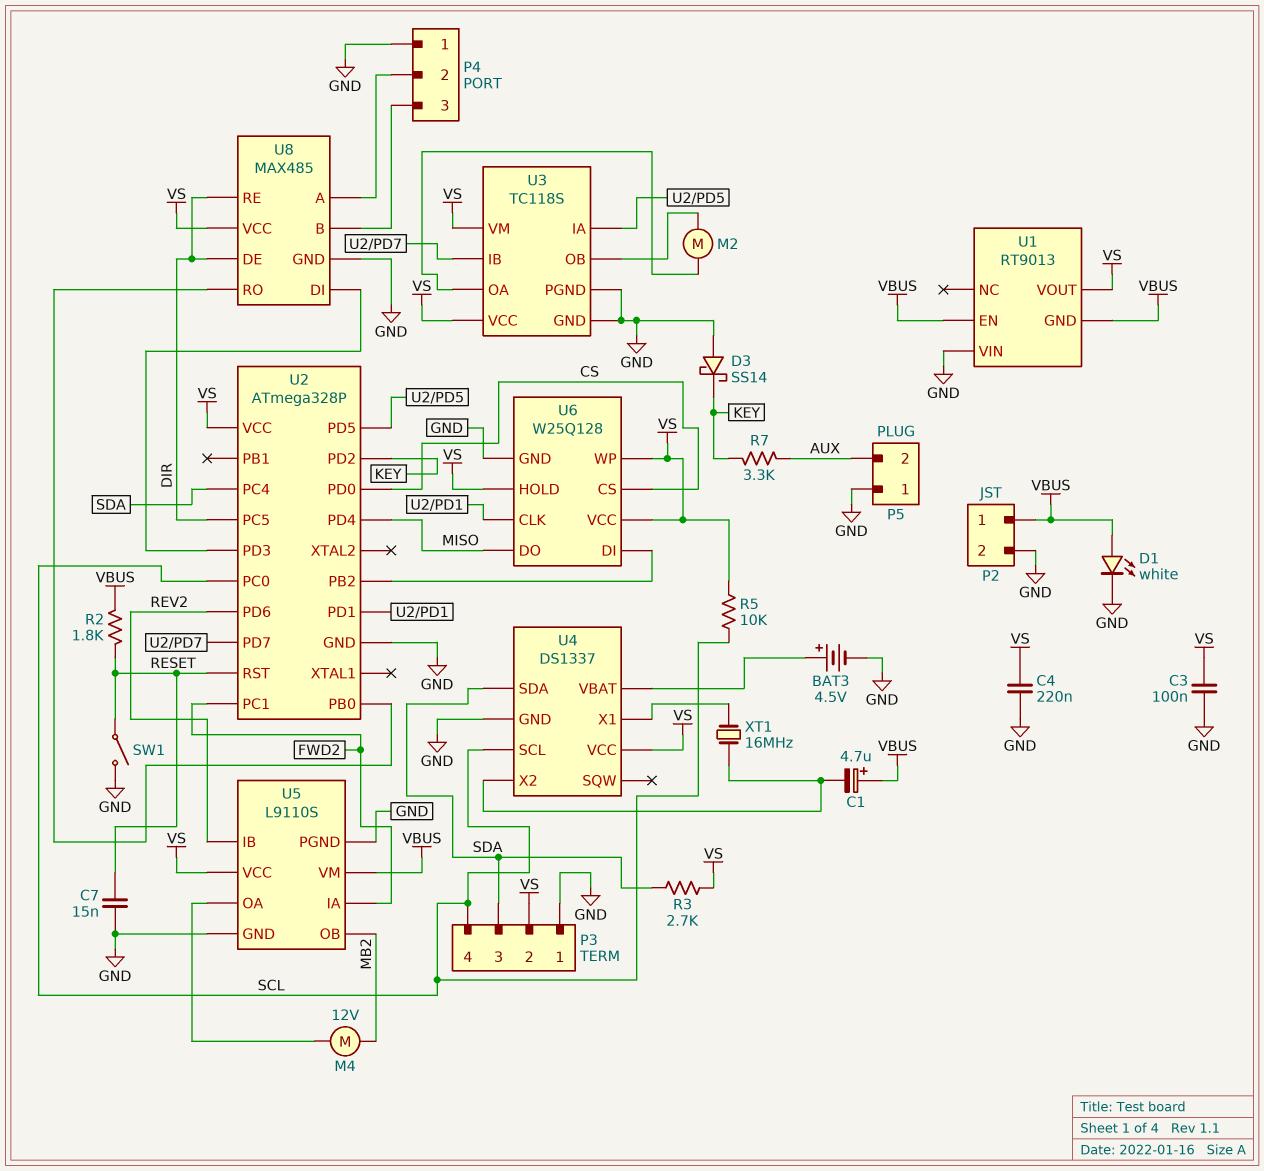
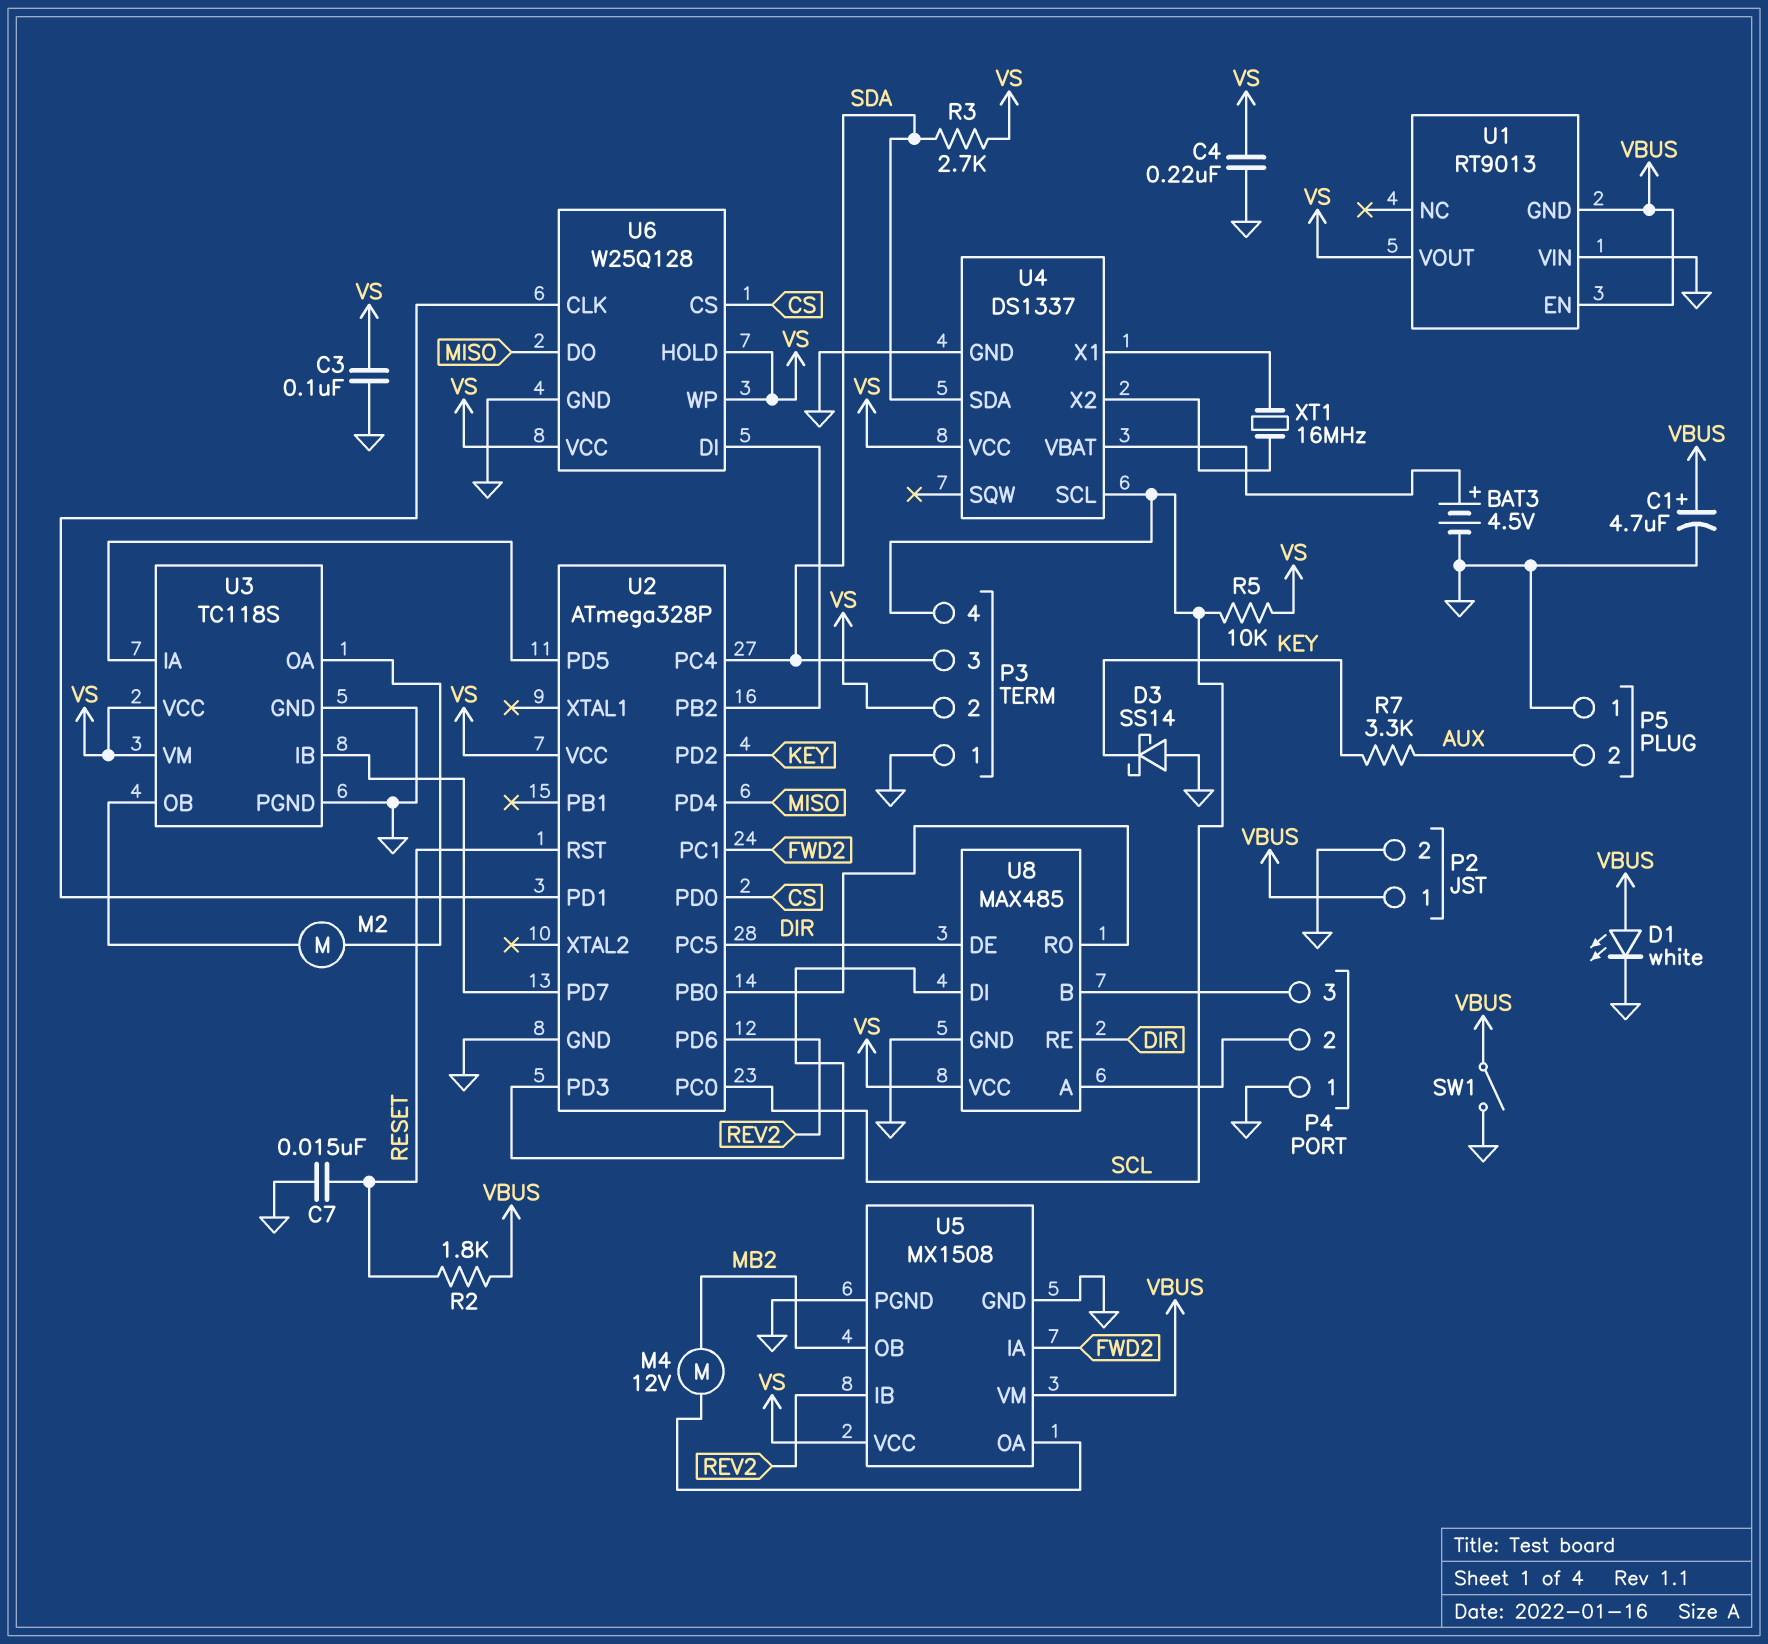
C1: 4.7uF (plus VBUS, minus U4/X2) -> 4.7uF (plus VBUS, minus GND)
SW1: switch (GND, RESET) -> switch (GND, VBUS)
U5: L9110S -> MX1508

